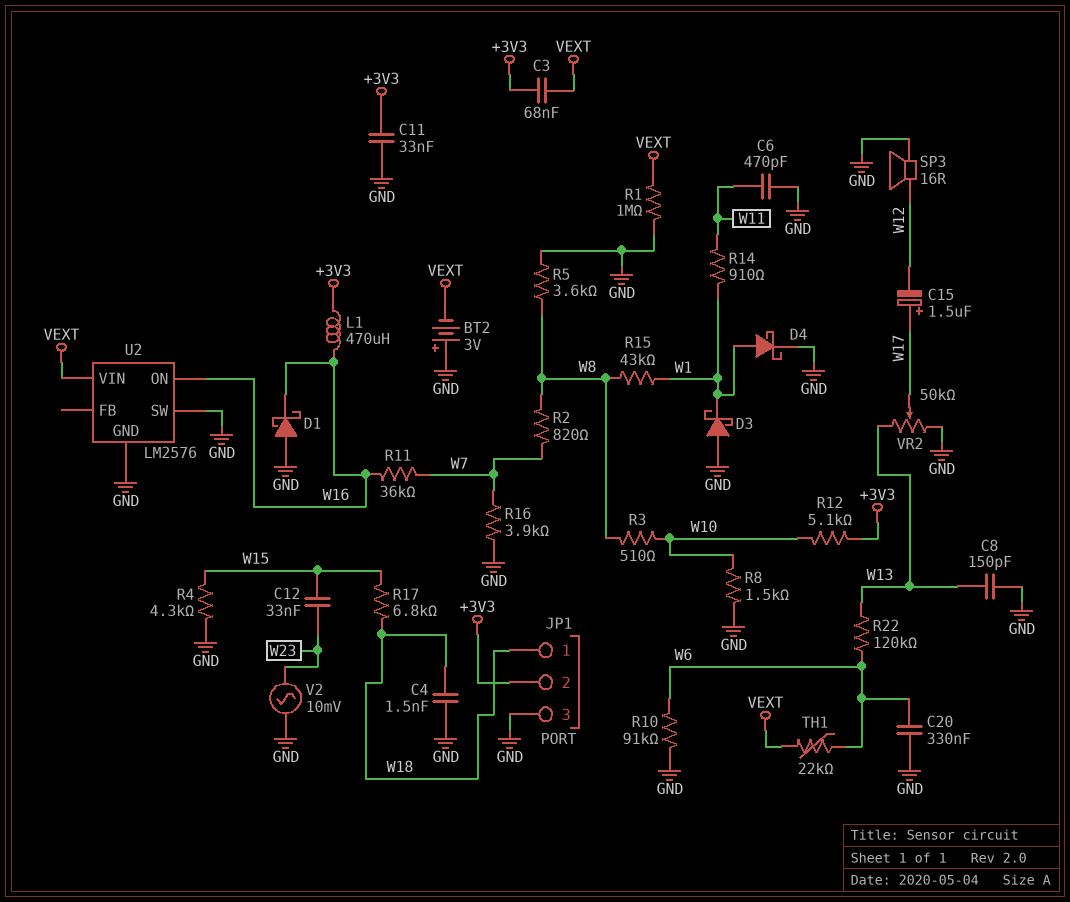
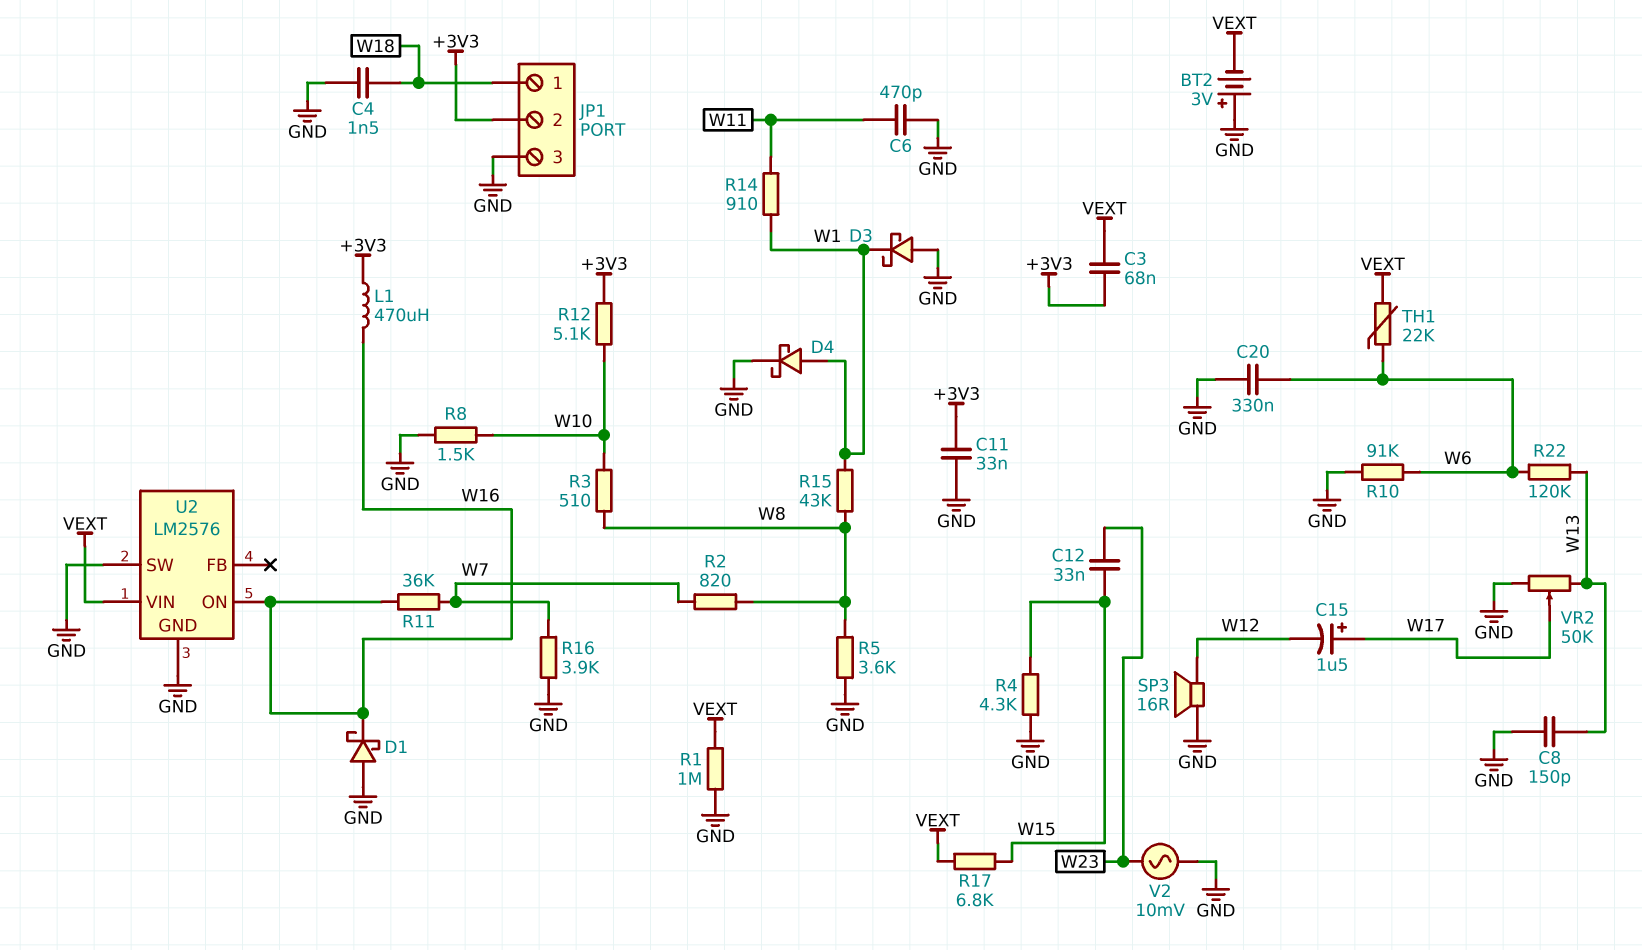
R17: 6.8k (W15, W18) -> 6.8k (VEXT, W15)

